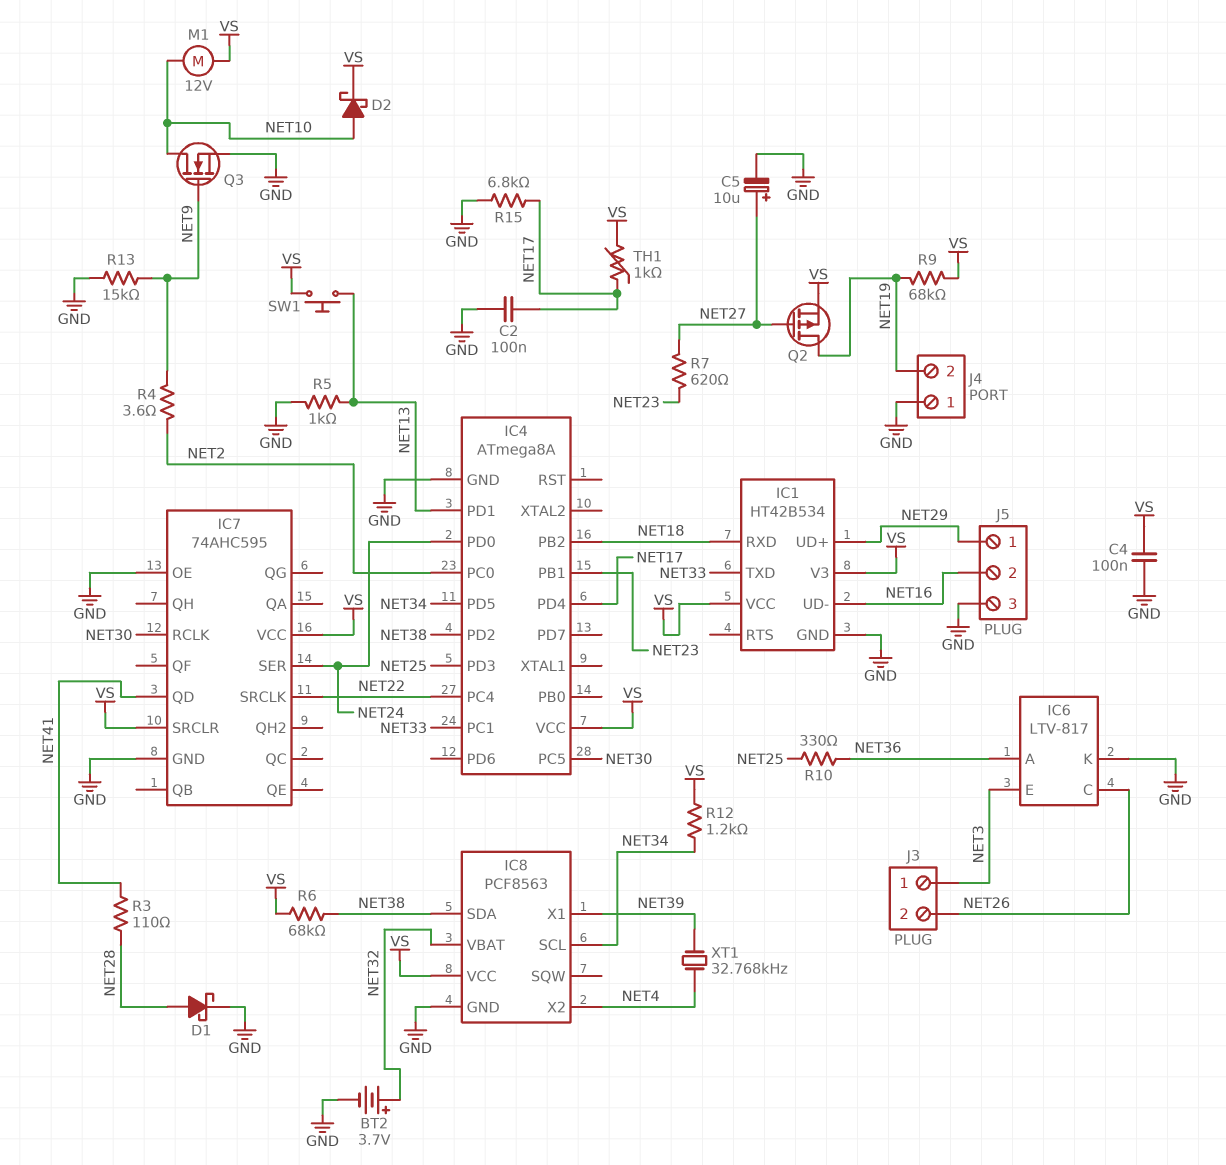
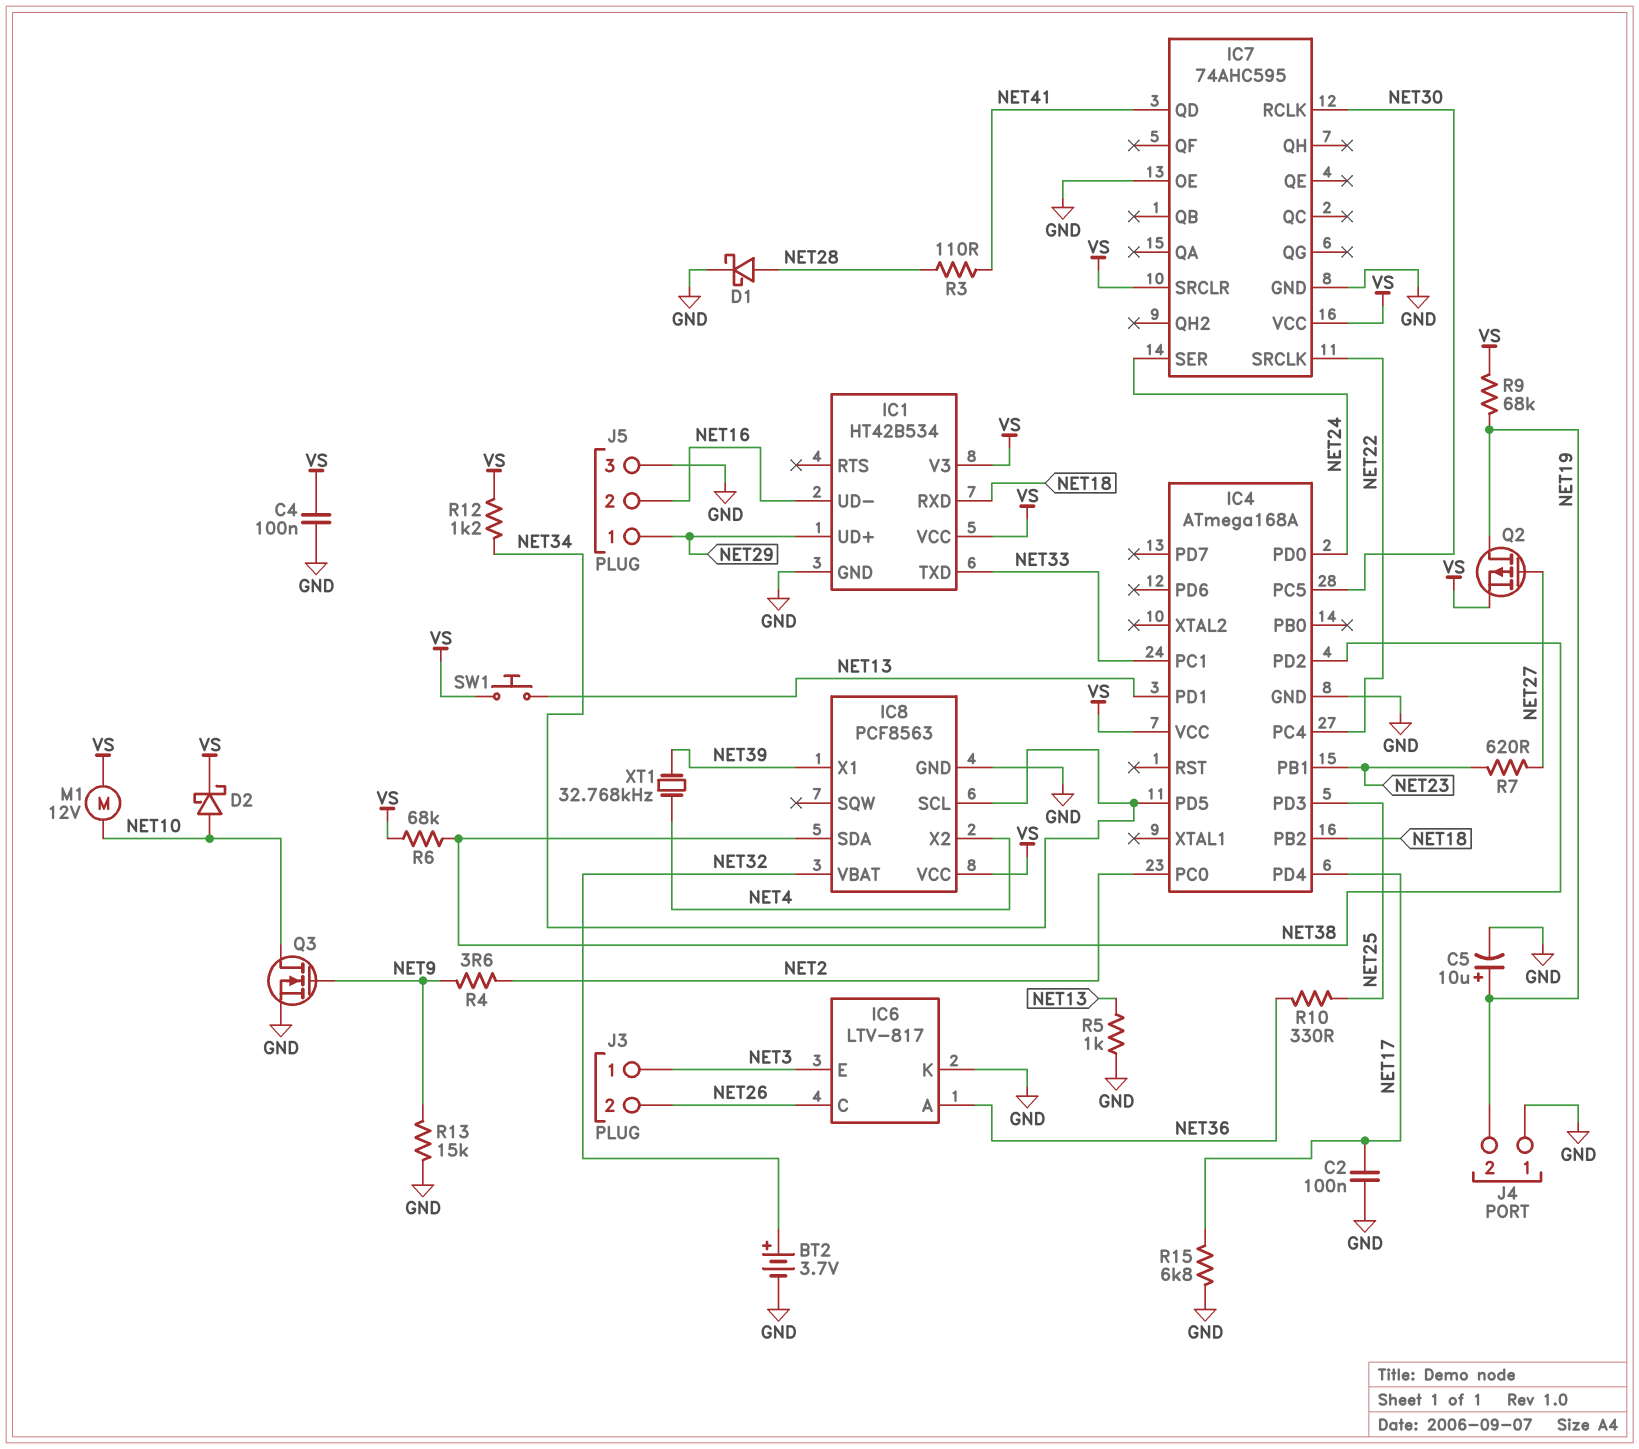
C5: 10uF (plus NET27, minus GND) -> 10uF (plus NET19, minus GND)
IC4: ATmega8A -> ATmega168A
TH1: 1k (NET17, VS) -> none

